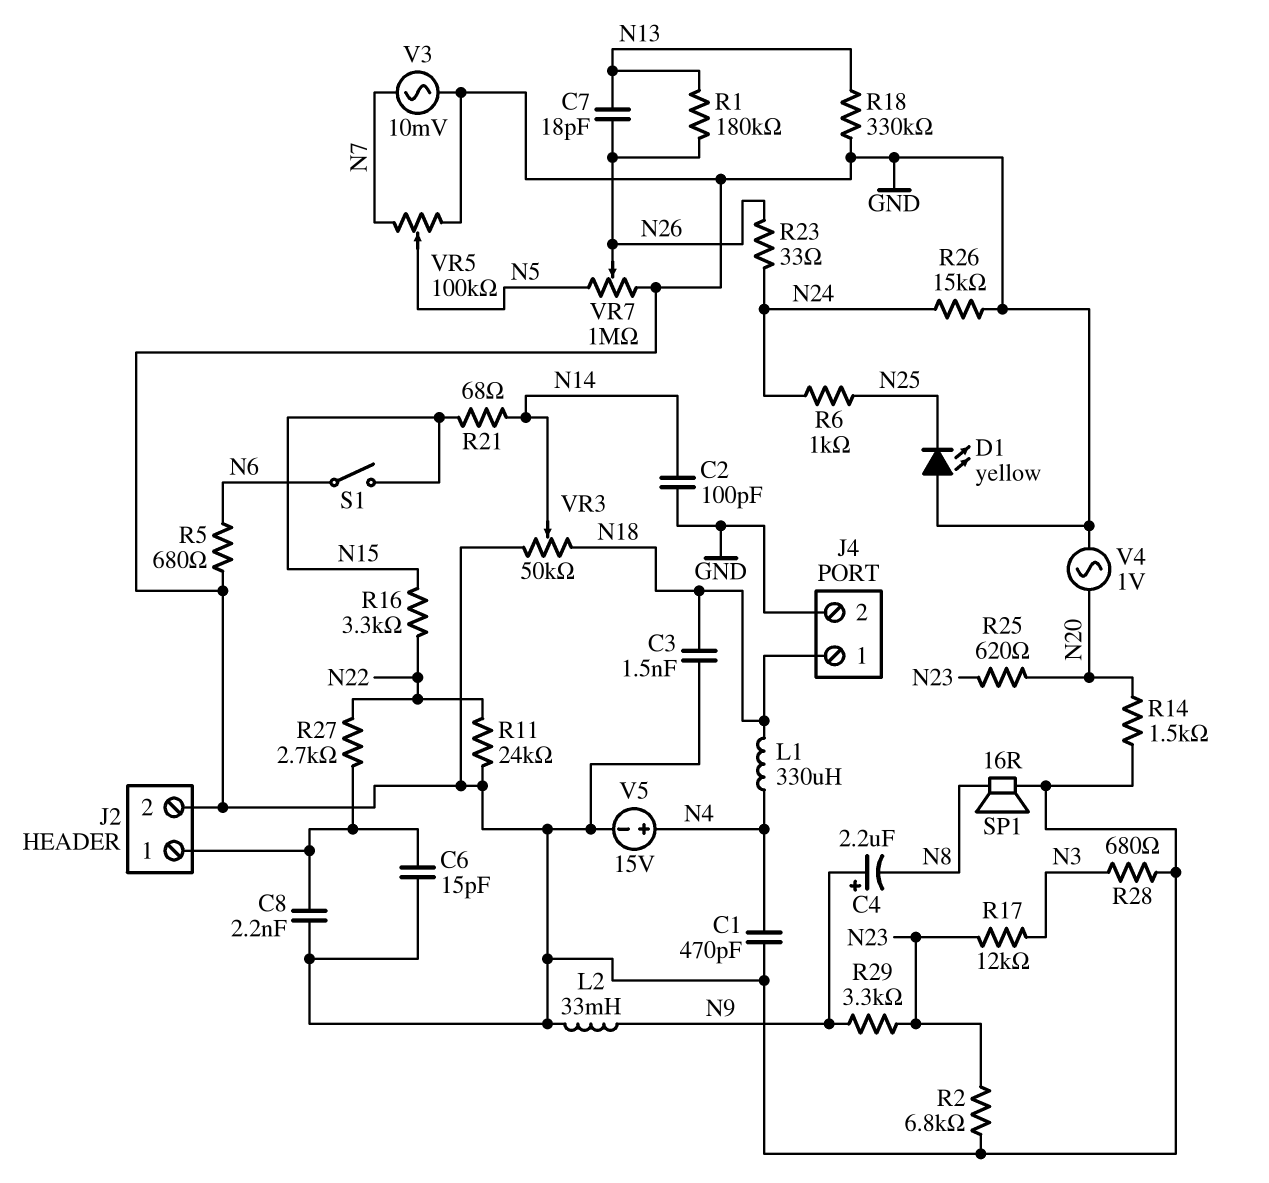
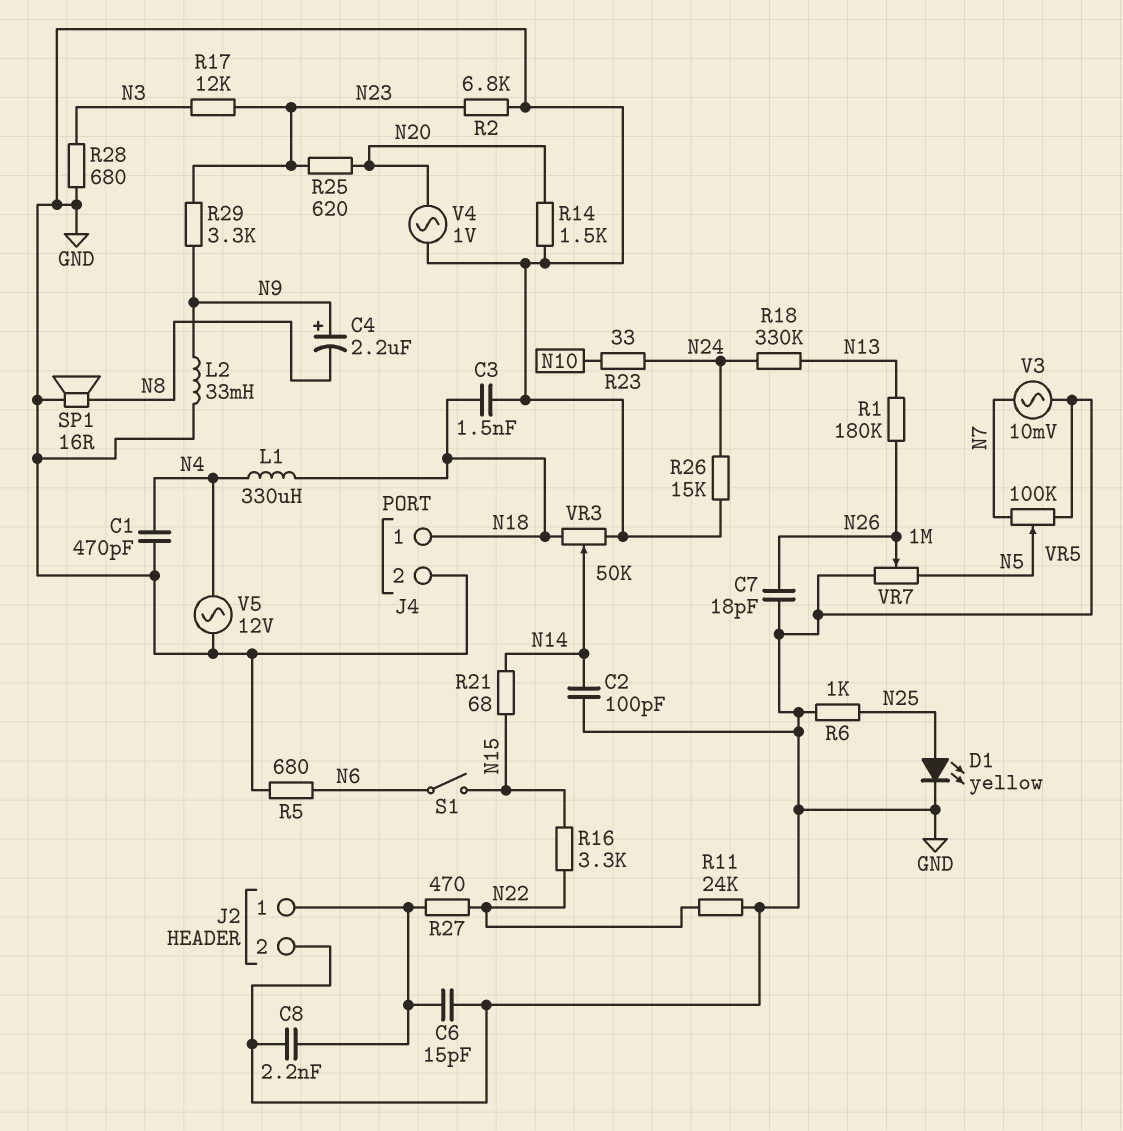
C7: 18pF (N13, N26) -> 18pF (GND, N26)
D1: LED yellow (A GND, K N25) -> LED yellow (A N25, K GND)
R6: 1k (N24, N25) -> 1k (GND, N25)
R18: 330k (GND, N13) -> 330k (N13, N24)
R23: 33 (N24, N26) -> 33 (N10, N24)
R27: 2.7k (J2/1, N22) -> 470 (J2/1, N22)
V5: 15V (plus N4, minus GND) -> AC 12V (GND, N4)

